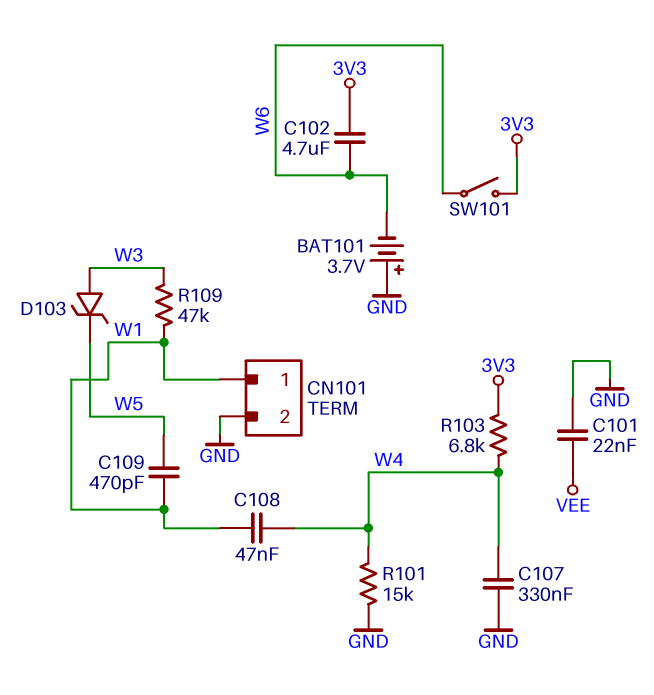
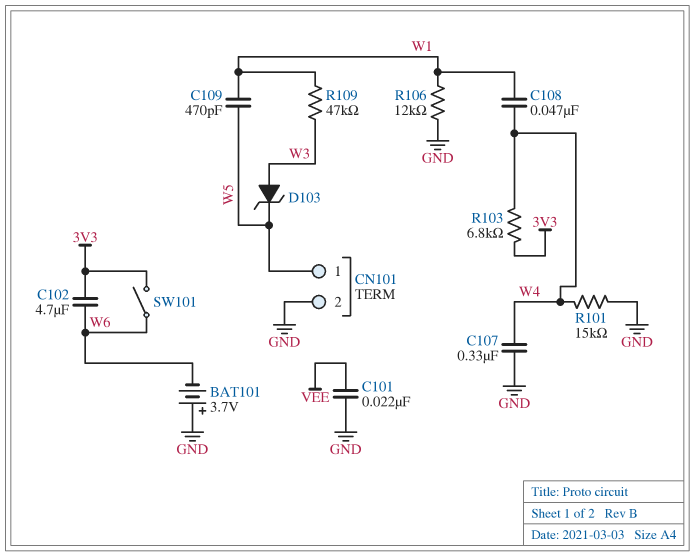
CN101 pin 1: W1 -> W5
R106: none -> 12k (GND, W1)

